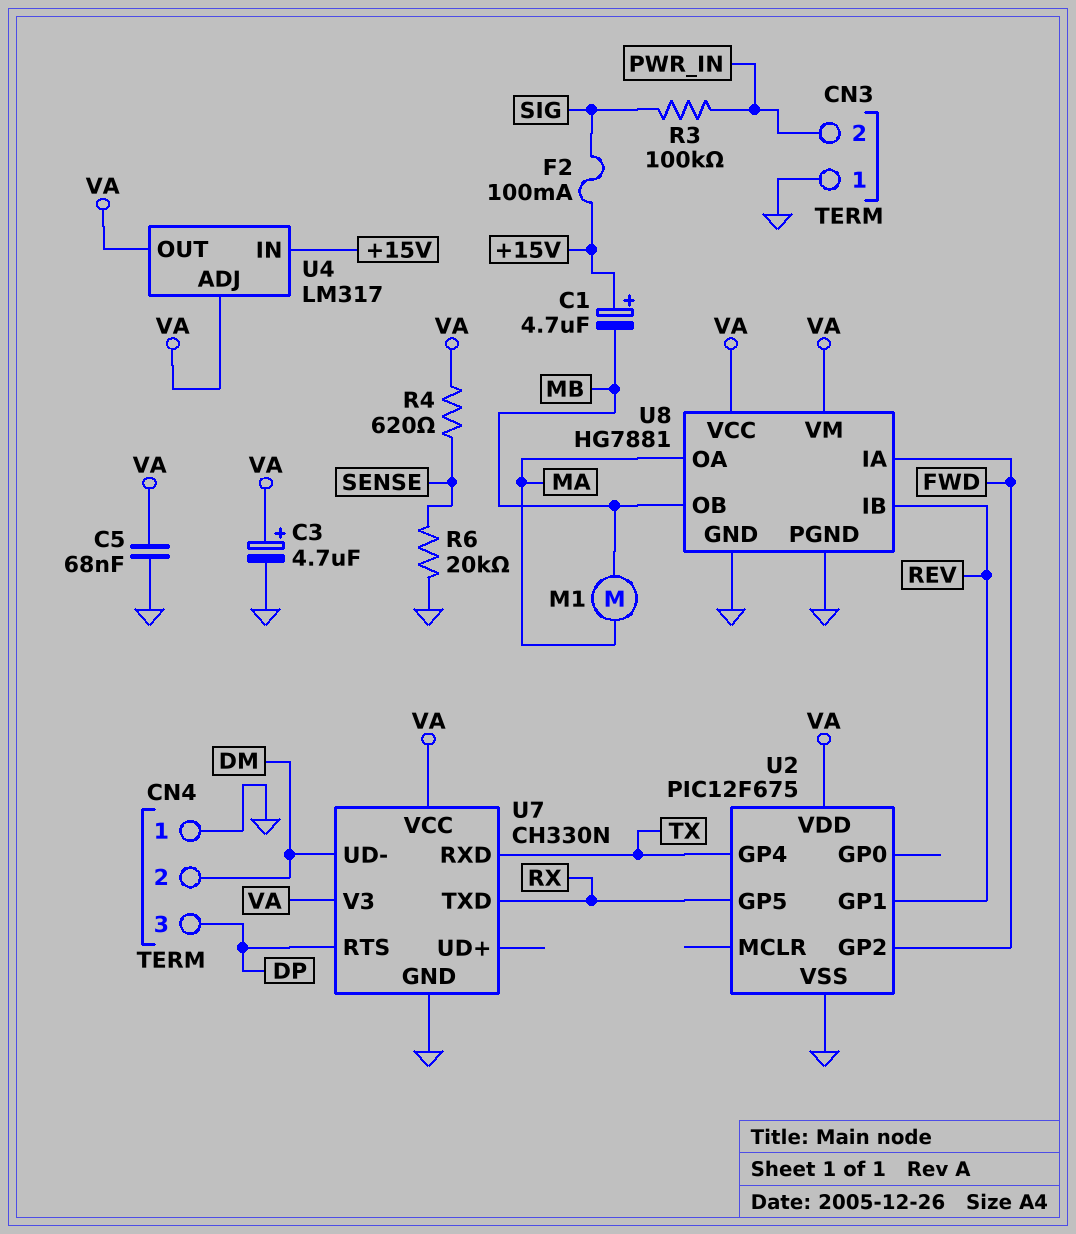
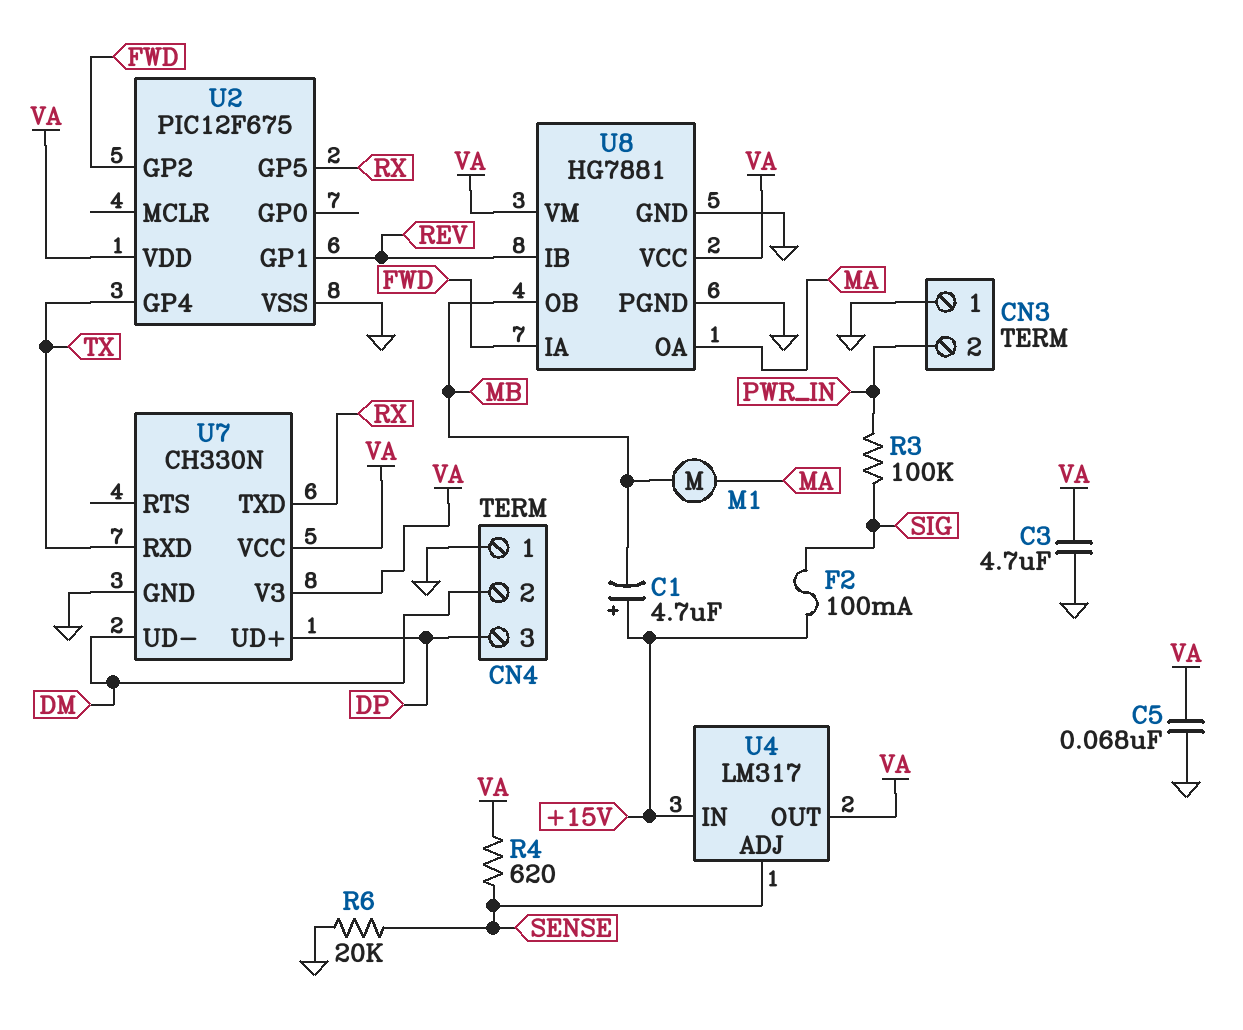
C3: 4.7uF (plus VA, minus GND) -> 4.7uF (GND, VA)
U4 pin ADJ: VA -> SENSE
U7 pin RTS: DP -> none
U7 pin UD+: none -> DP

